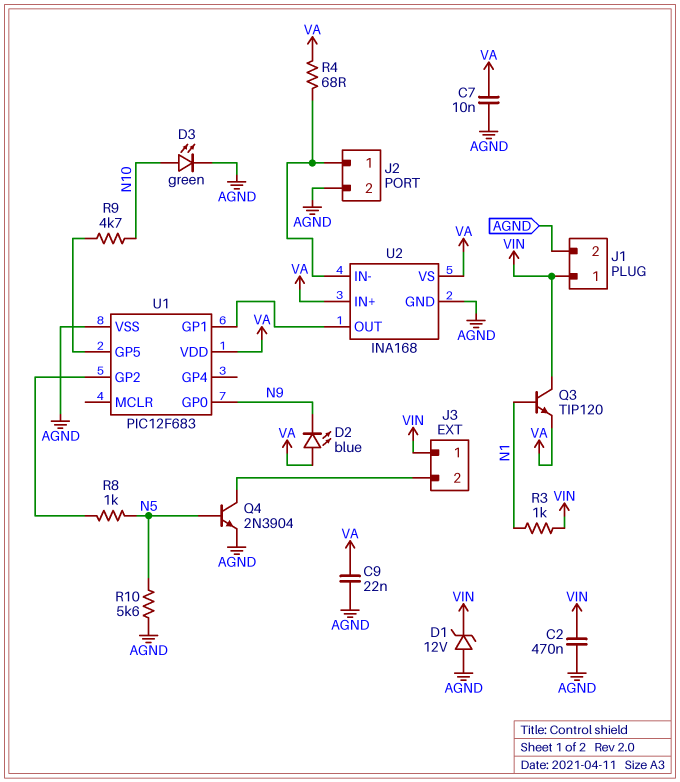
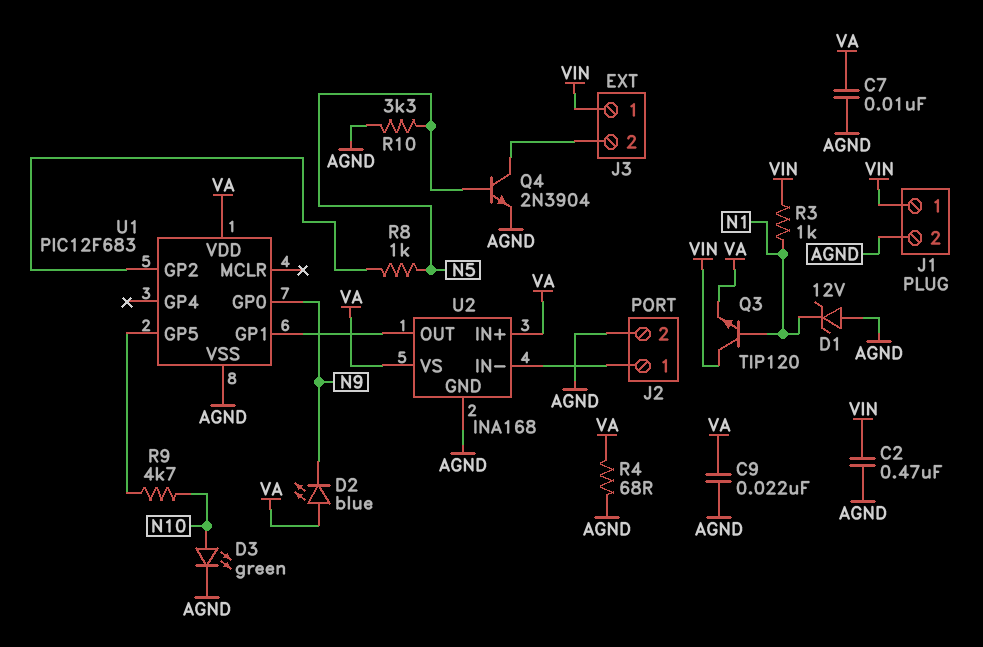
D1: zener 12V (A AGND, K VIN) -> zener 12V (A AGND, K N1)
R4: 68 (J2/1, VA) -> 68 (AGND, VA)
R10: 5.6k (AGND, N5) -> 3.3k (AGND, N5)

